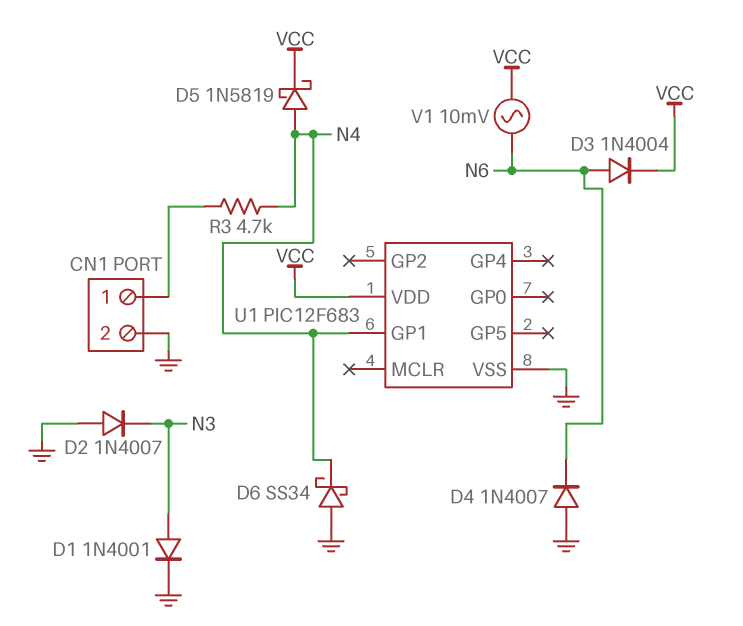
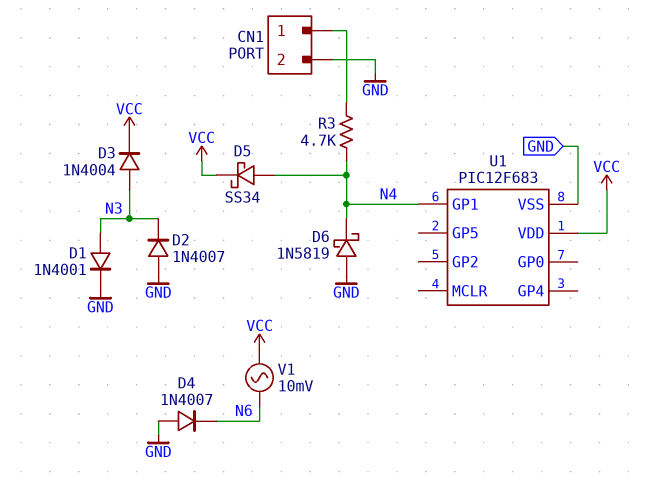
D3: diode 1N4004 (A N6, K VCC) -> diode 1N4004 (A N3, K VCC)
D5: schottky 1N5819 (A N4, K VCC) -> schottky SS34 (A N4, K VCC)
D6: schottky SS34 (A GND, K N4) -> schottky 1N5819 (A GND, K N4)

